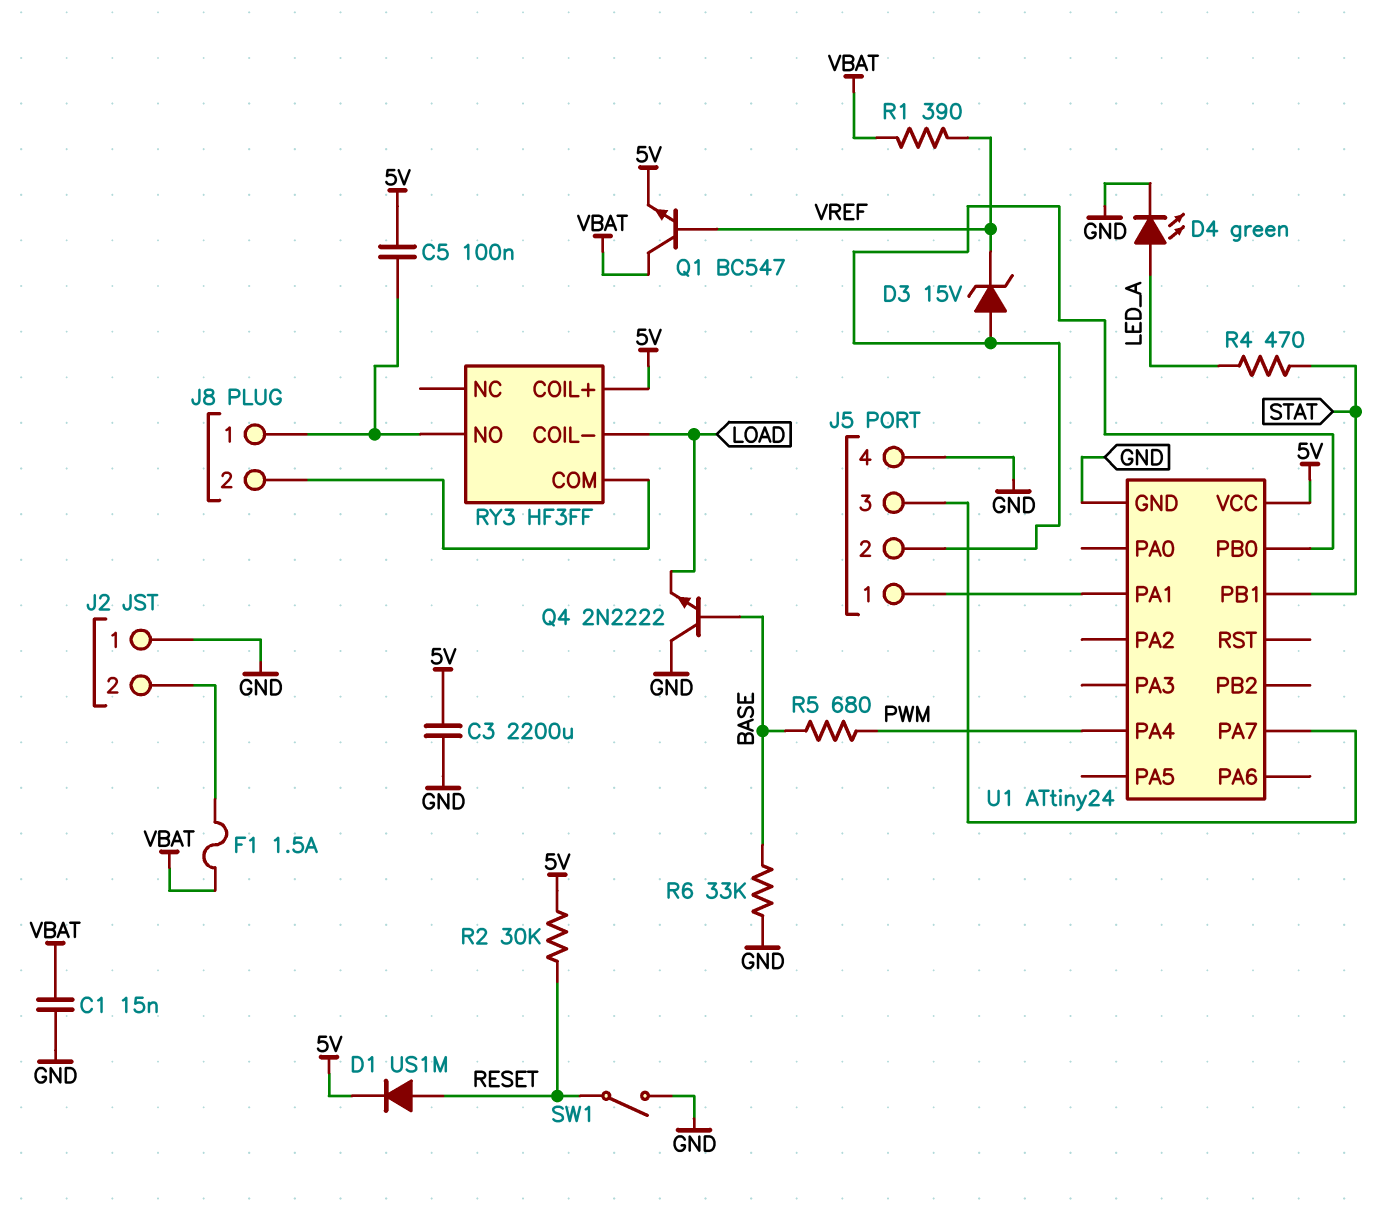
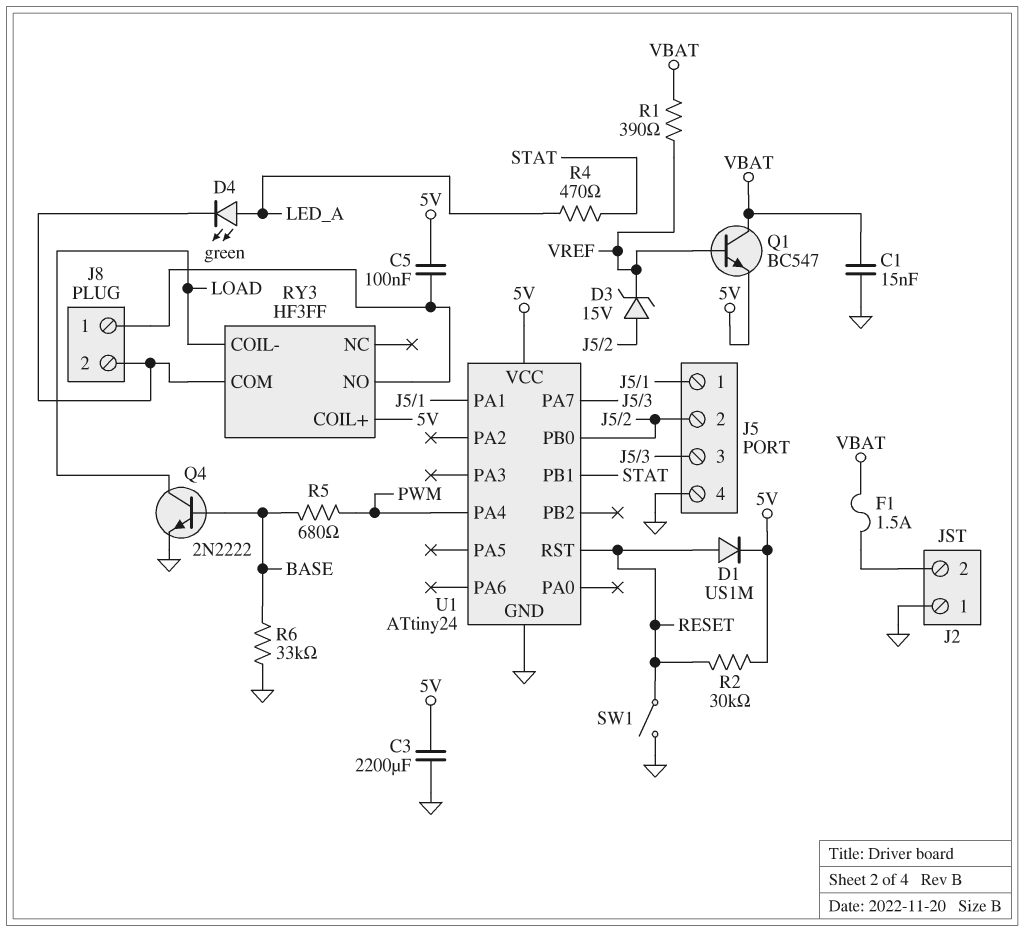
D4: LED green (A LED_A, K GND) -> LED green (A LED_A, K J8/2)
Q4: NPN 2N2222 (B BASE, C GND, E LOAD) -> NPN 2N2222 (B BASE, C LOAD, E GND)
U1 pin RST: none -> RESET

